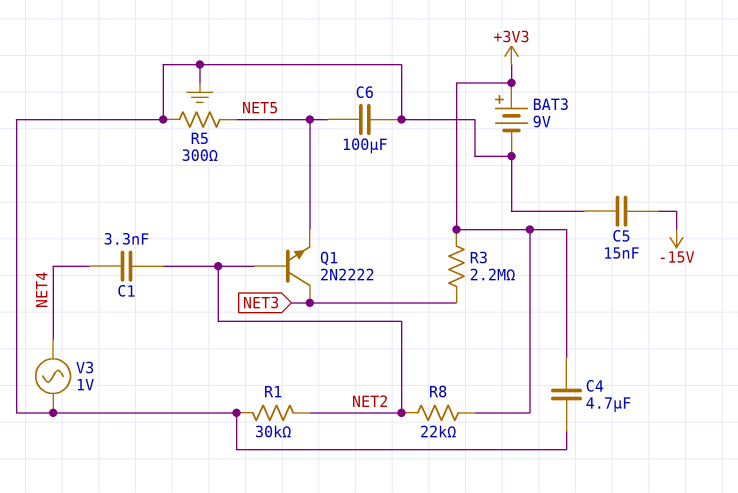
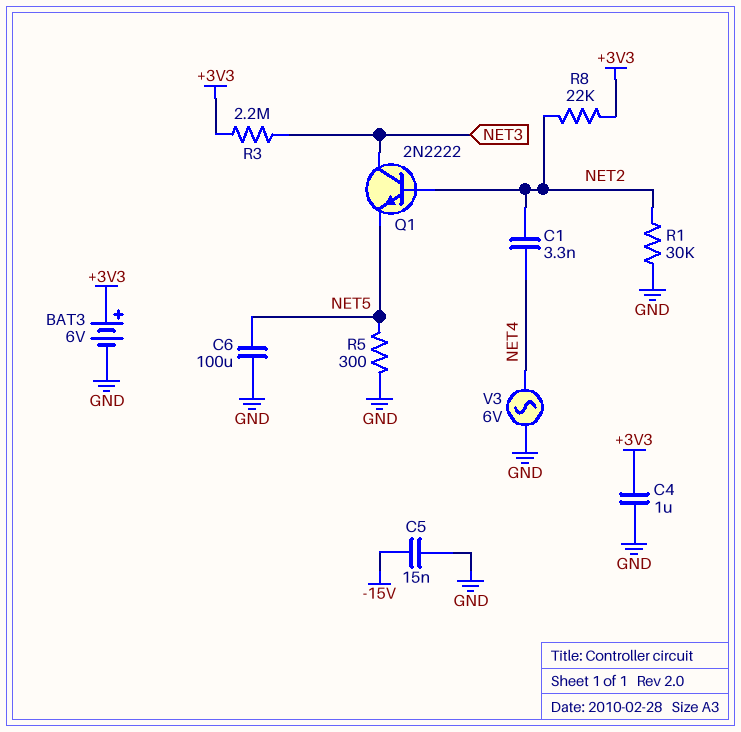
BAT3: 9V (plus +3V3, minus GND) -> 6V (plus +3V3, minus GND)
C4: 4.7uF (+3V3, GND) -> 1uF (+3V3, GND)
V3: AC 1V (GND, NET4) -> AC 6V (GND, NET4)

